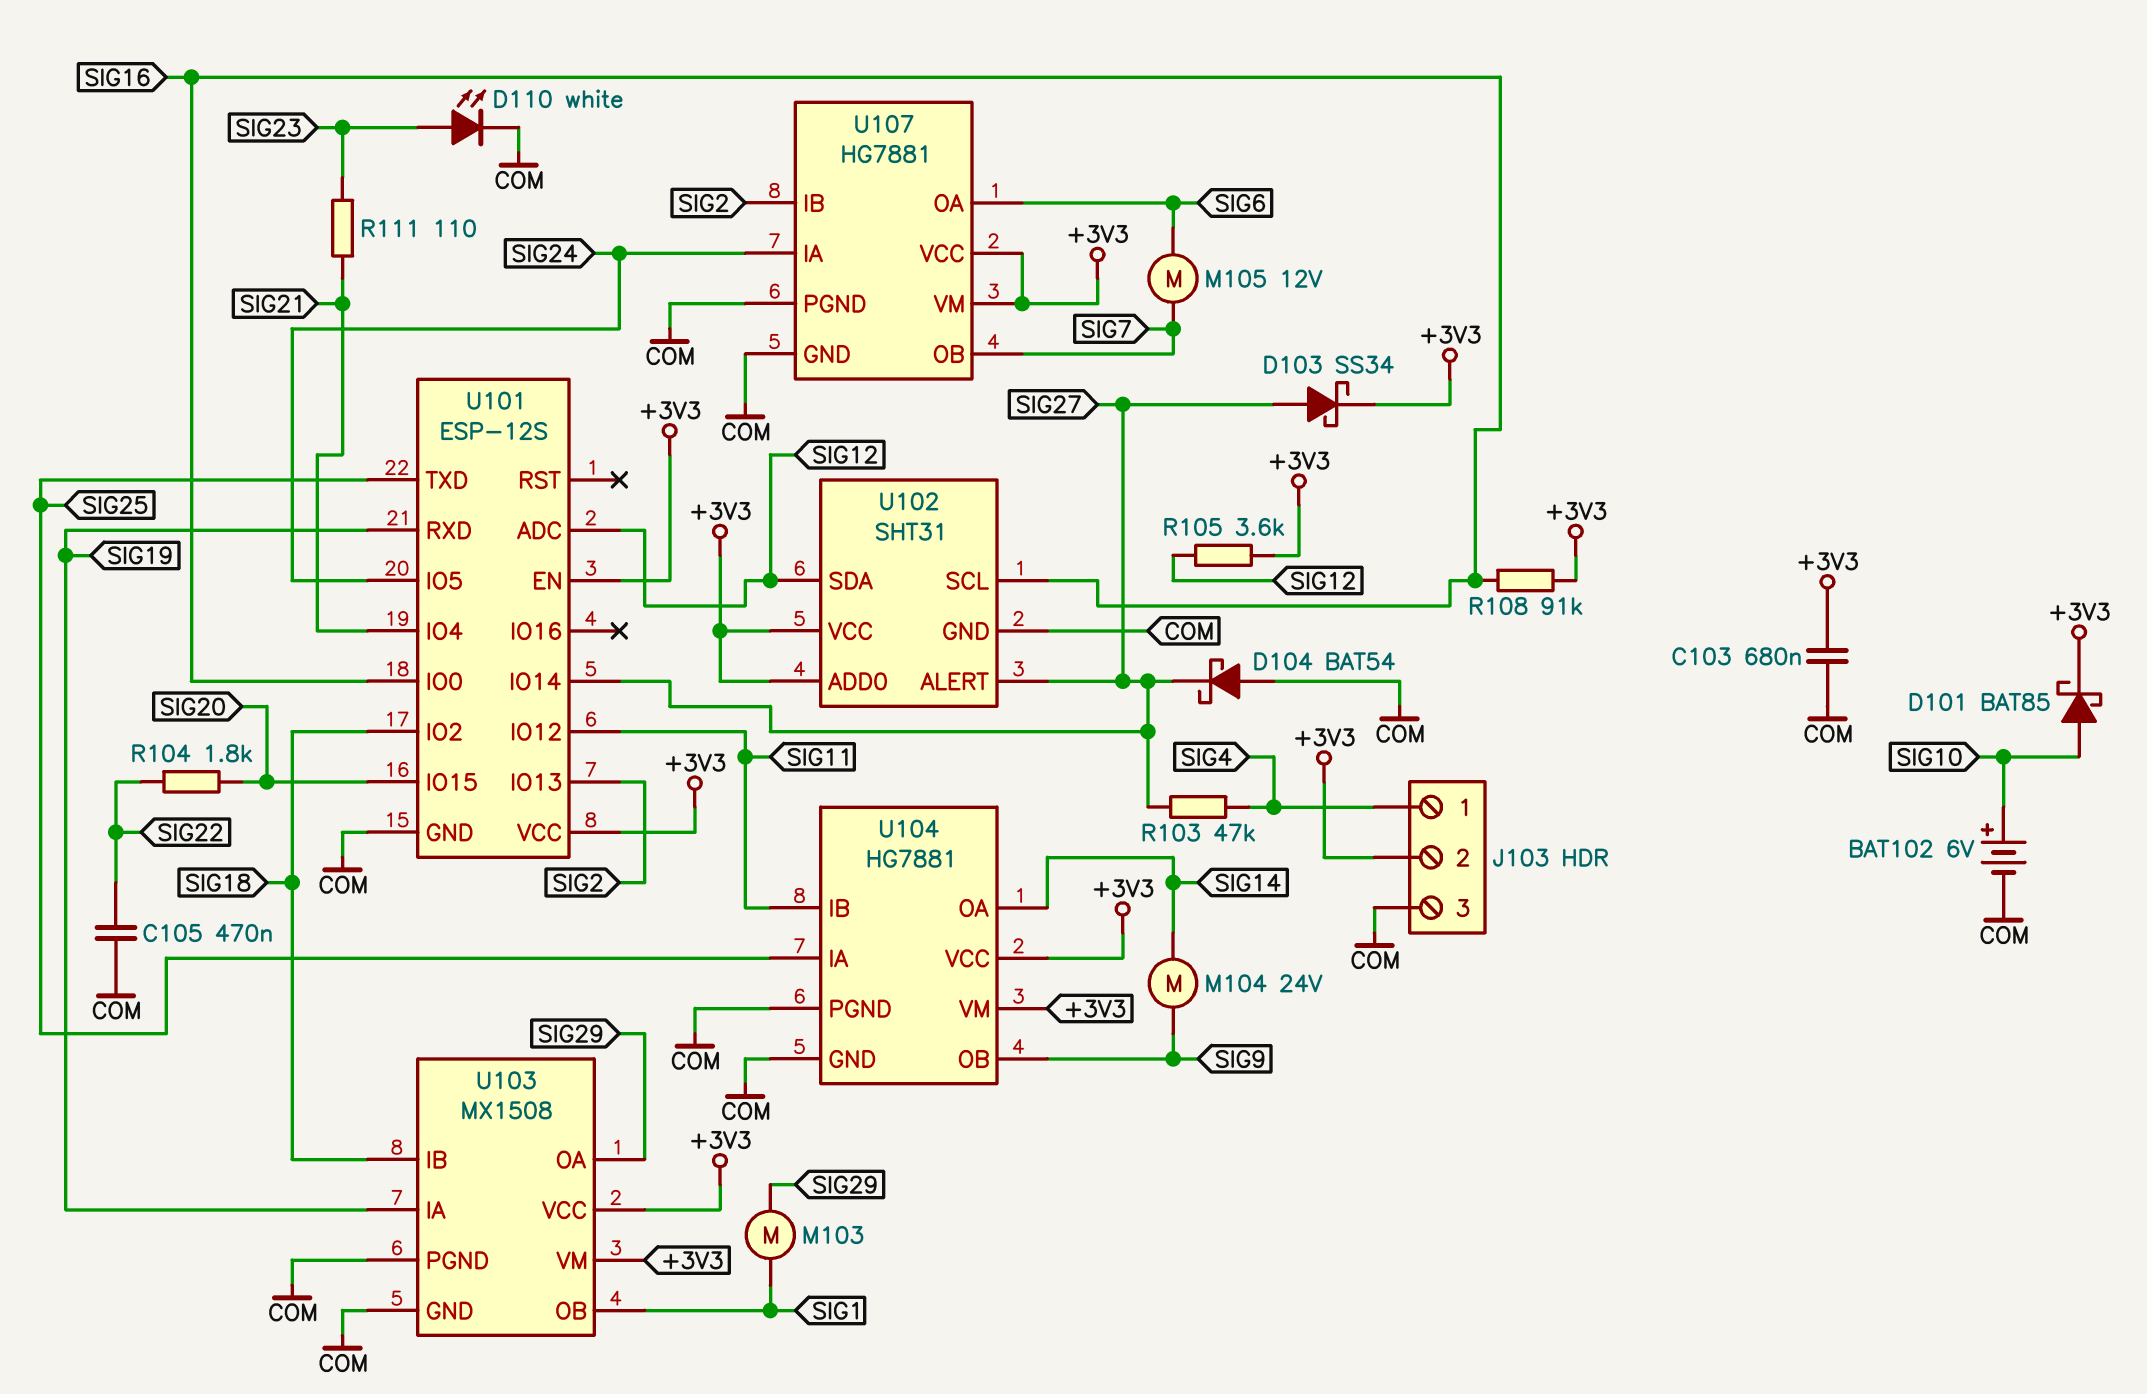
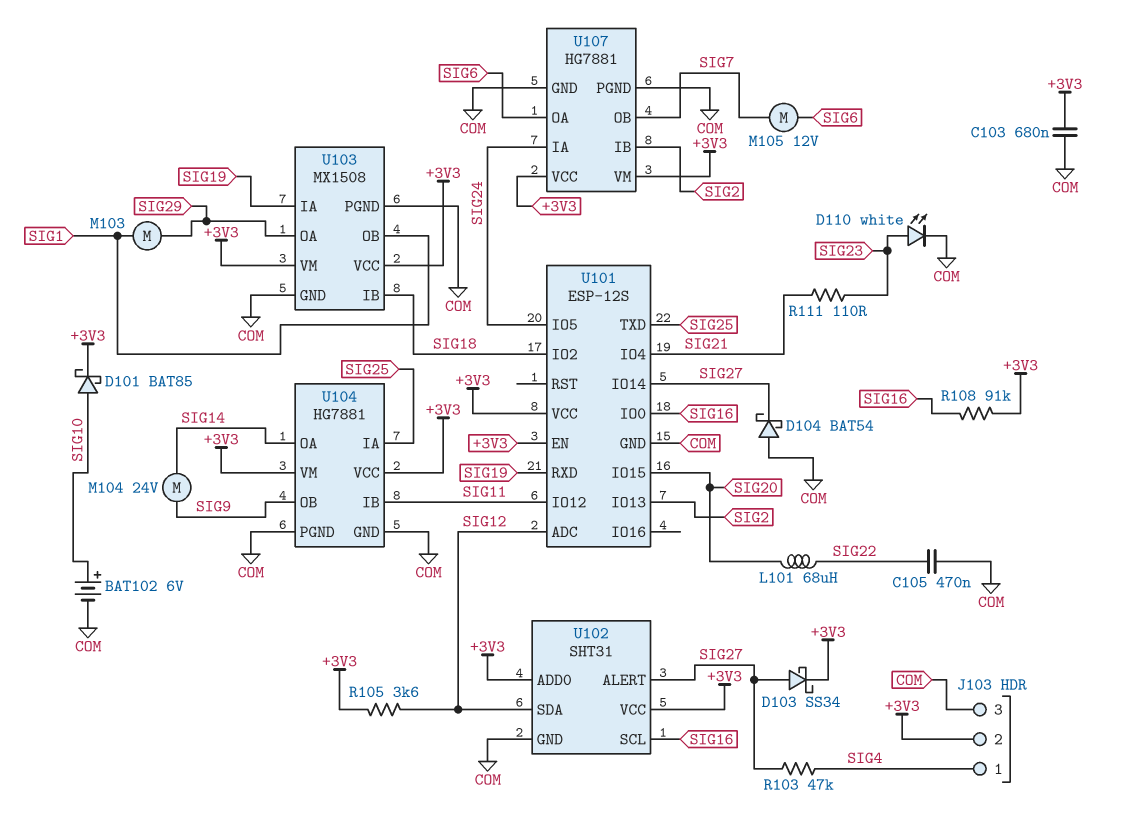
L101: none -> 68uH (SIG20, SIG22)
R104: 1.8k (SIG20, SIG22) -> none

